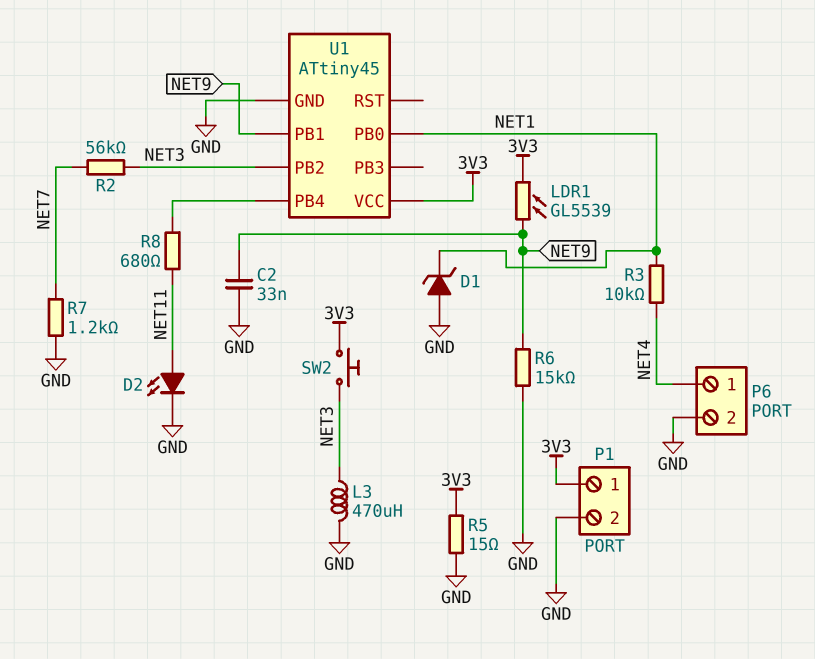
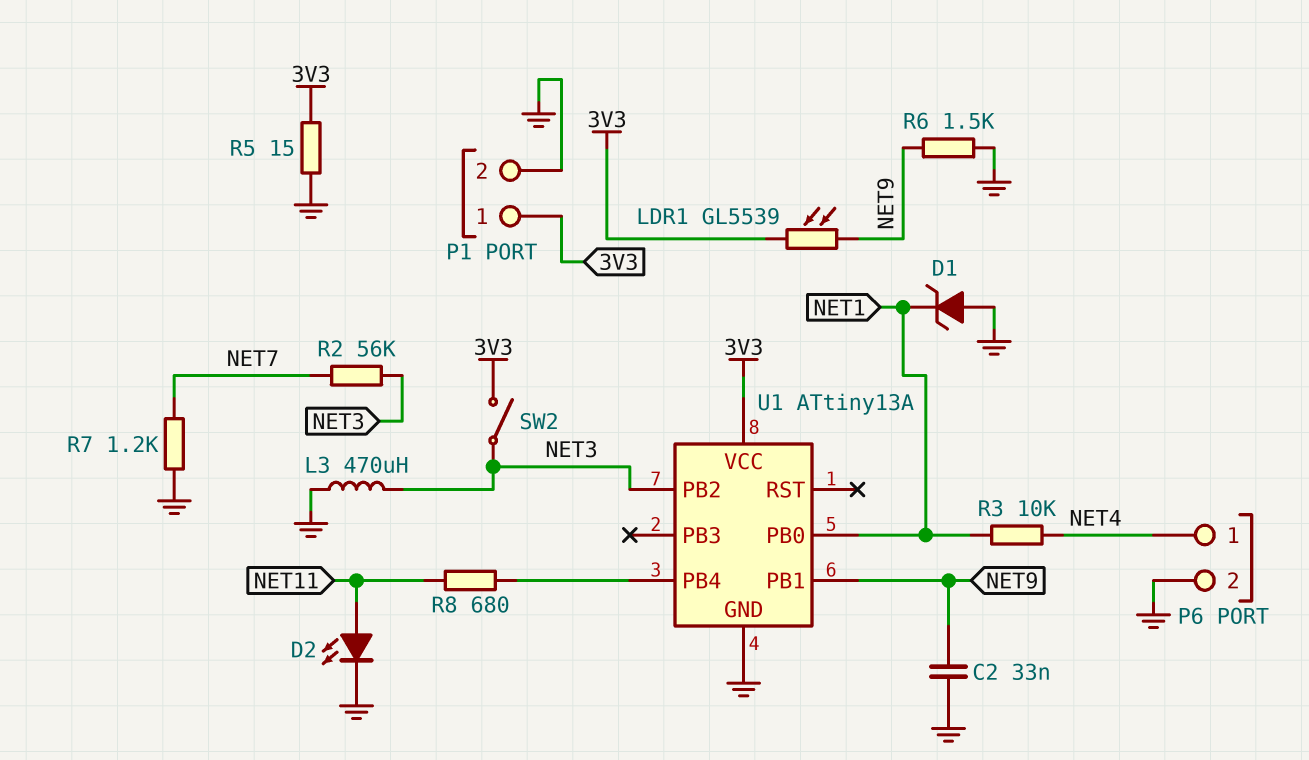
R6: 15k (GND, NET9) -> 1.5k (GND, NET9)
SW2: button (3V3, NET3) -> switch (3V3, NET3)
U1: ATtiny45 -> ATtiny13A

